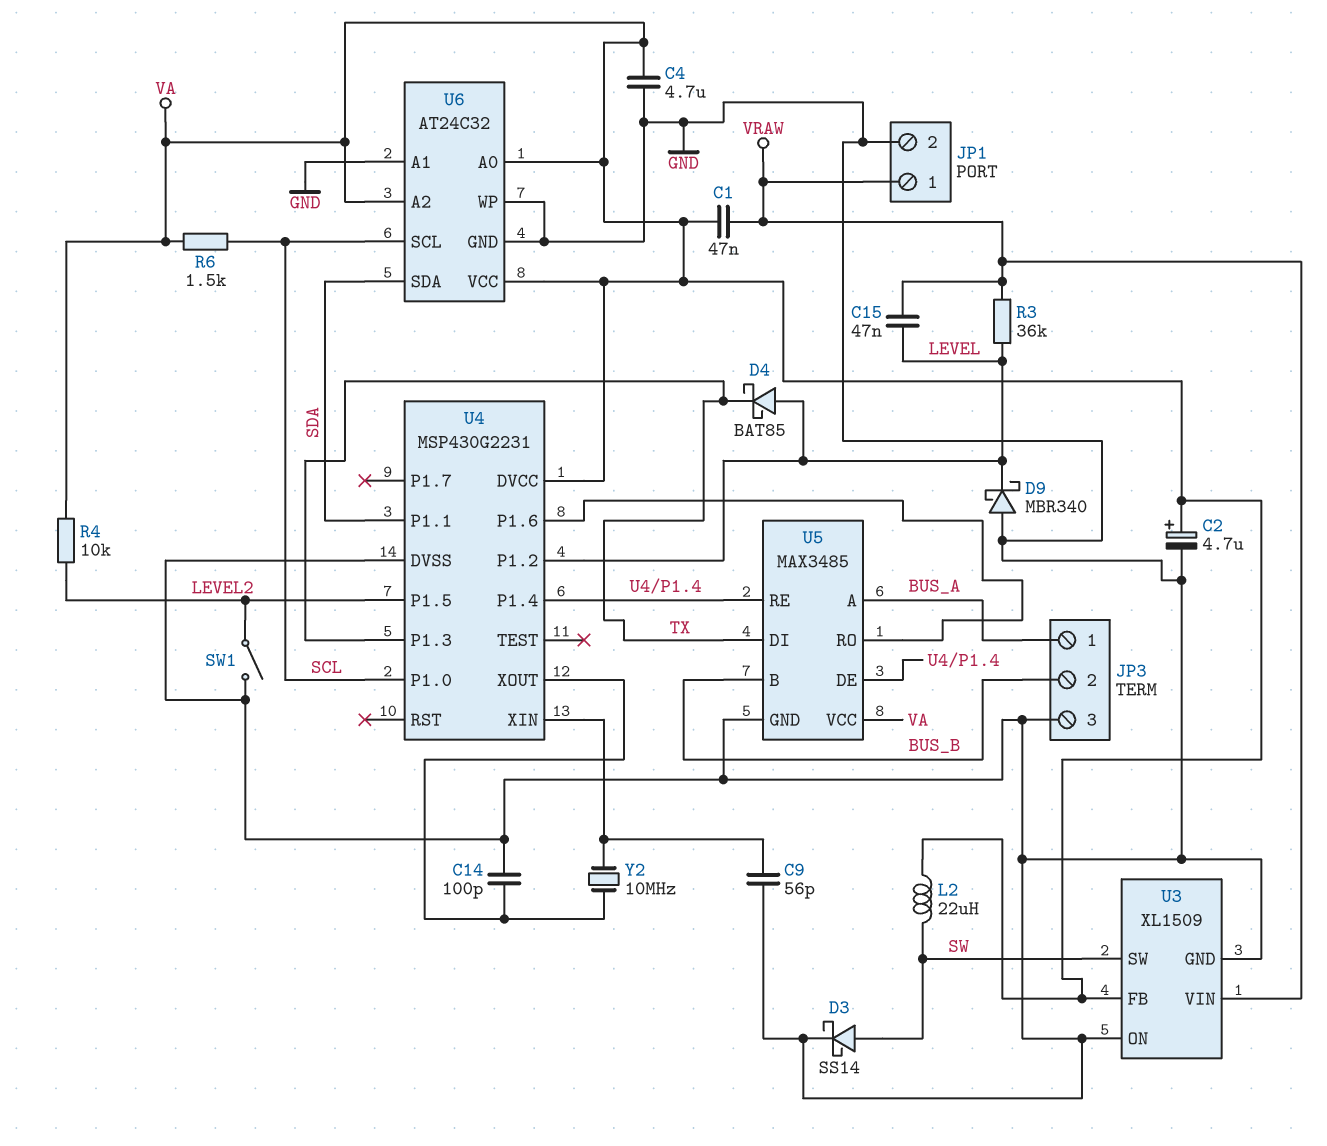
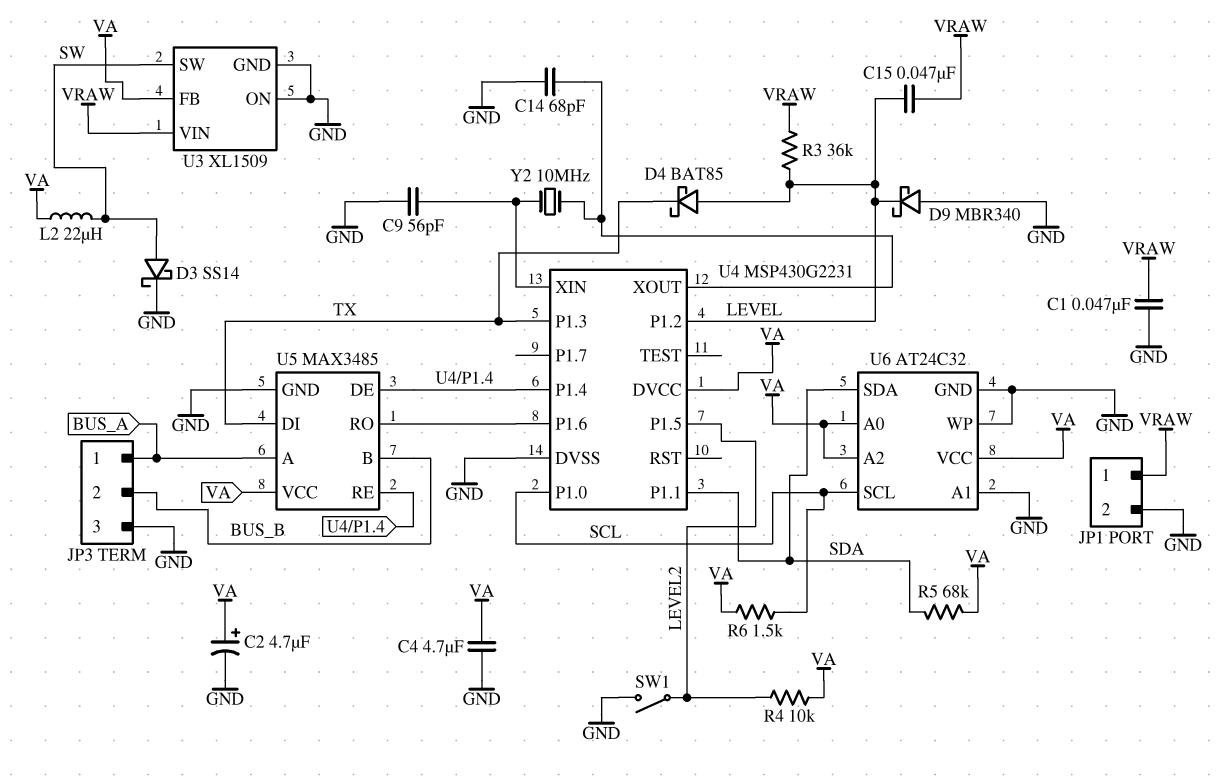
C1: 47nF (VA, VRAW) -> 47nF (GND, VRAW)
C14: 100pF (GND, U4/XOUT) -> 68pF (GND, U4/XOUT)
R5: none -> 68k (SDA, VA)

